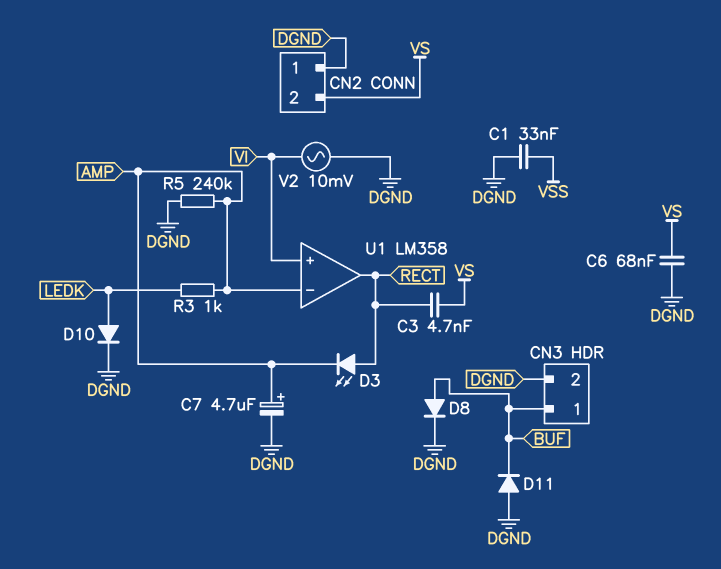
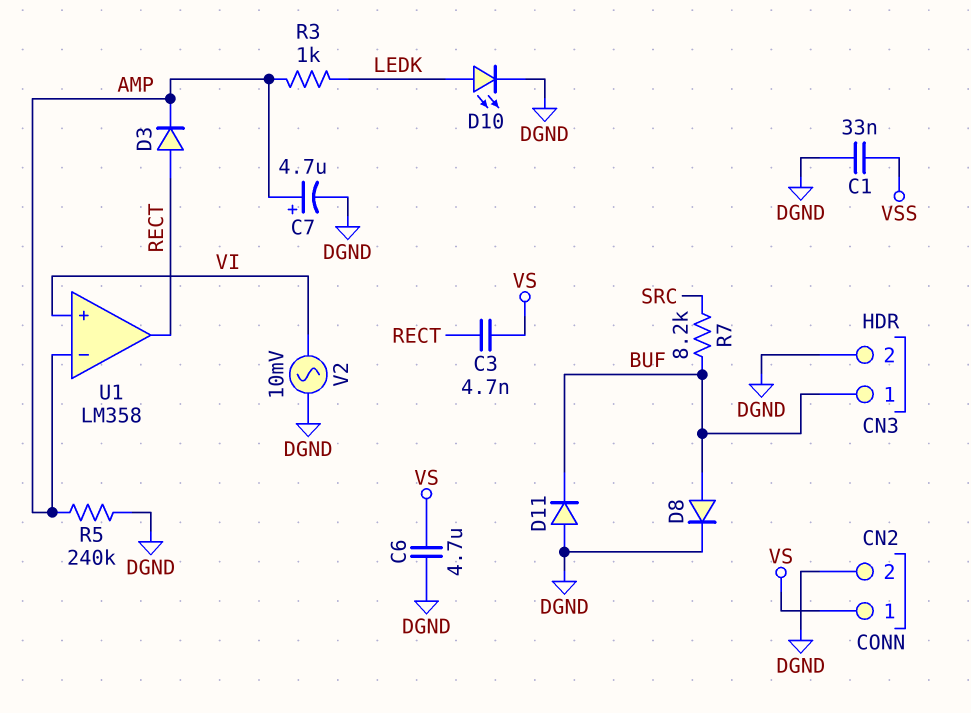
C6: 68nF (DGND, VS) -> 4.7uF (DGND, VS)
CN2 pin 1: DGND -> VS
CN2 pin 2: VS -> DGND
D3: LED (A RECT, K AMP) -> diode (A RECT, K AMP)
D10: diode (A LEDK, K DGND) -> LED (A LEDK, K DGND)
R7: none -> 8.2k (BUF, SRC)

